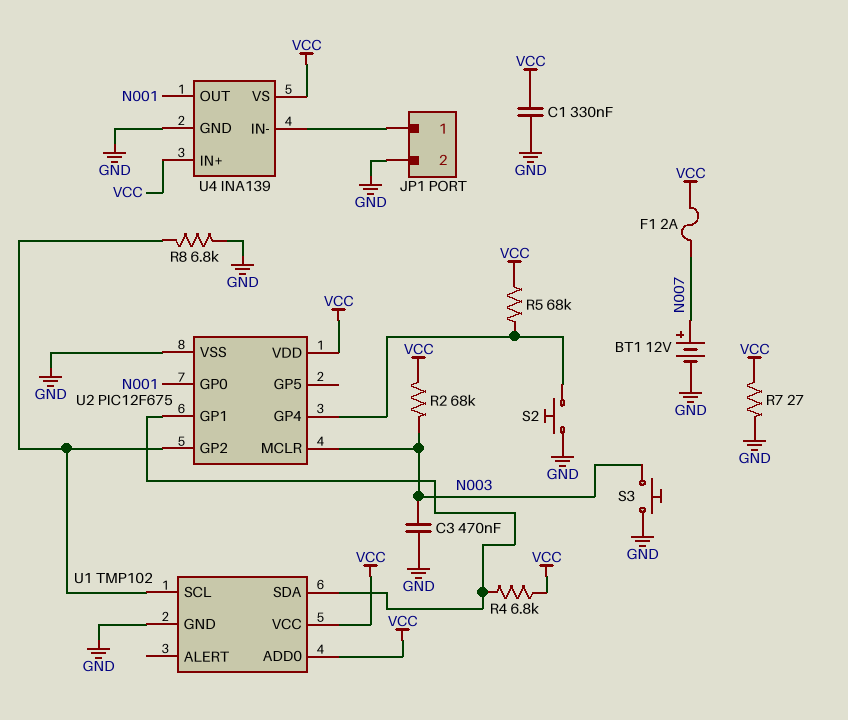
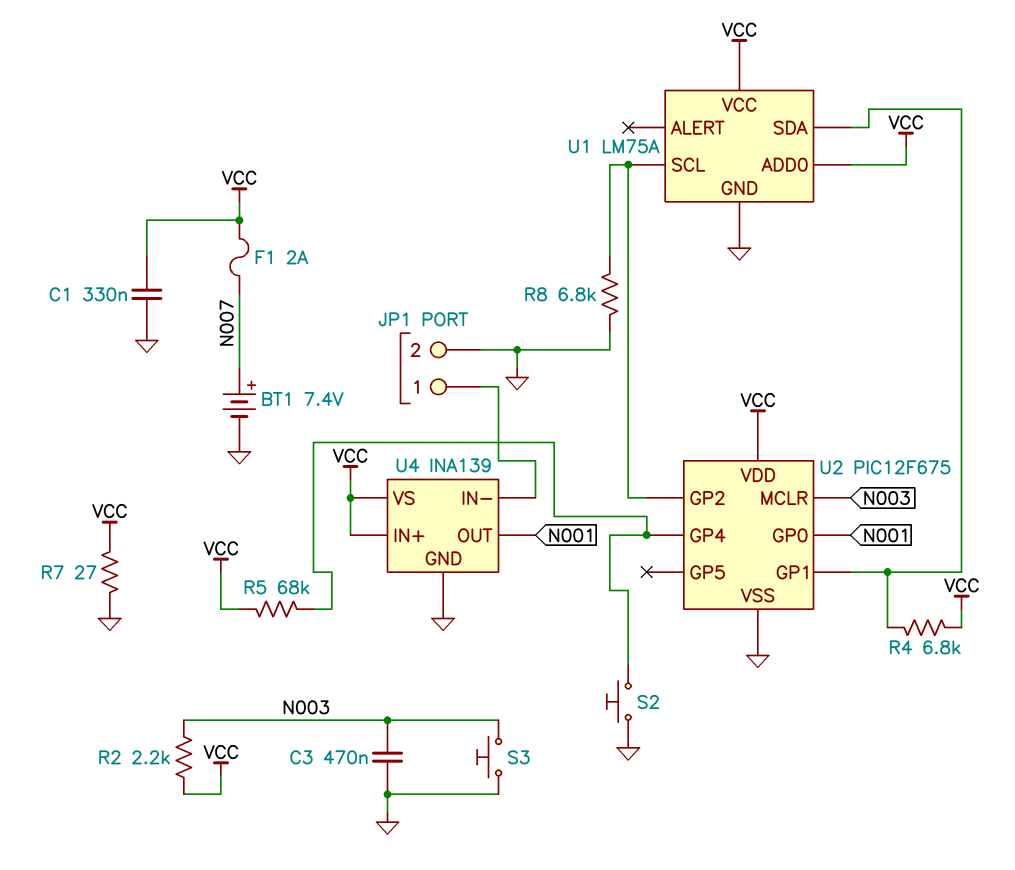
BT1: 12V (plus N007, minus GND) -> 7.4V (plus N007, minus GND)
R2: 68k (N003, VCC) -> 2.2k (N003, VCC)
U1: TMP102 -> LM75A

